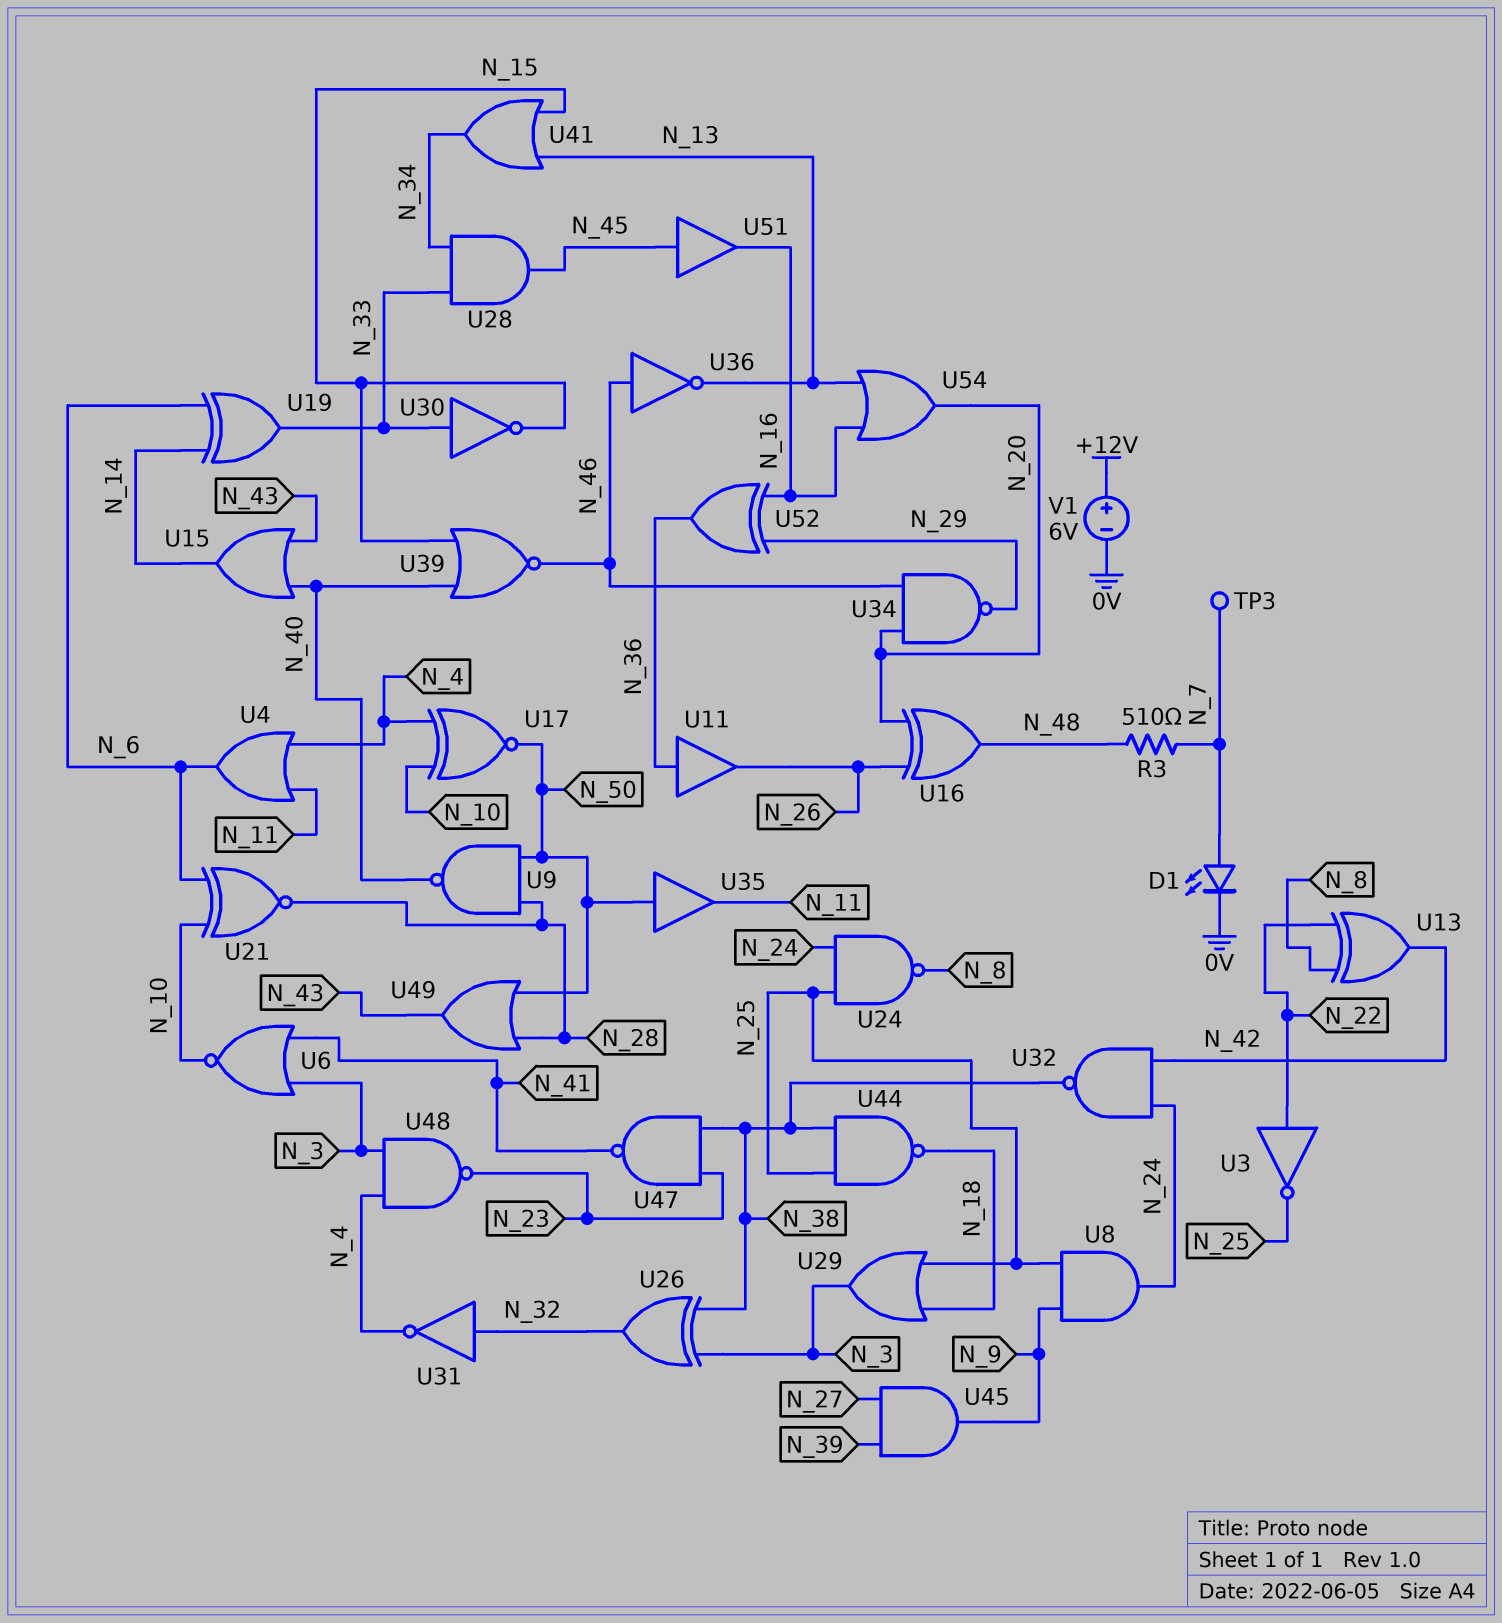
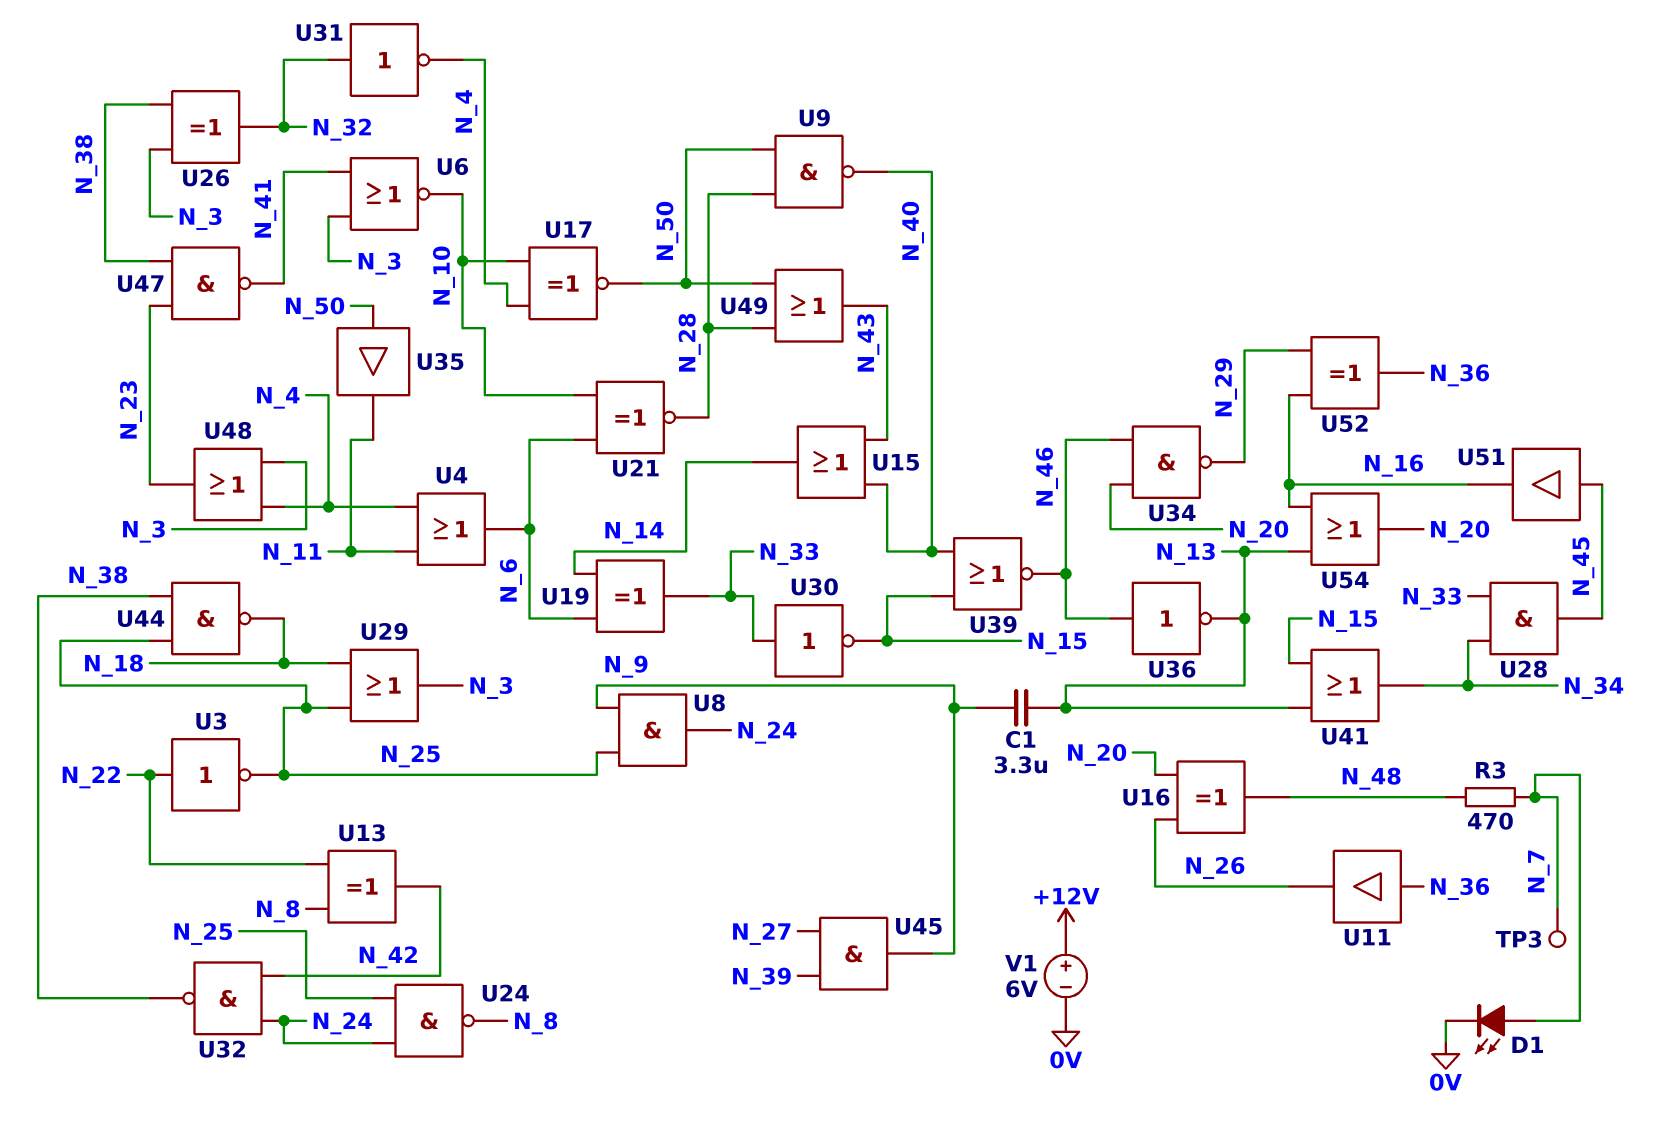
C1: none -> 3.3uF (N_9, N_13)
R3: 510 (N_7, N_48) -> 470 (N_7, N_48)
U48: NAND (in N_3, in N_4, out N_23) -> OR (in N_3, in N_4, out N_23)

